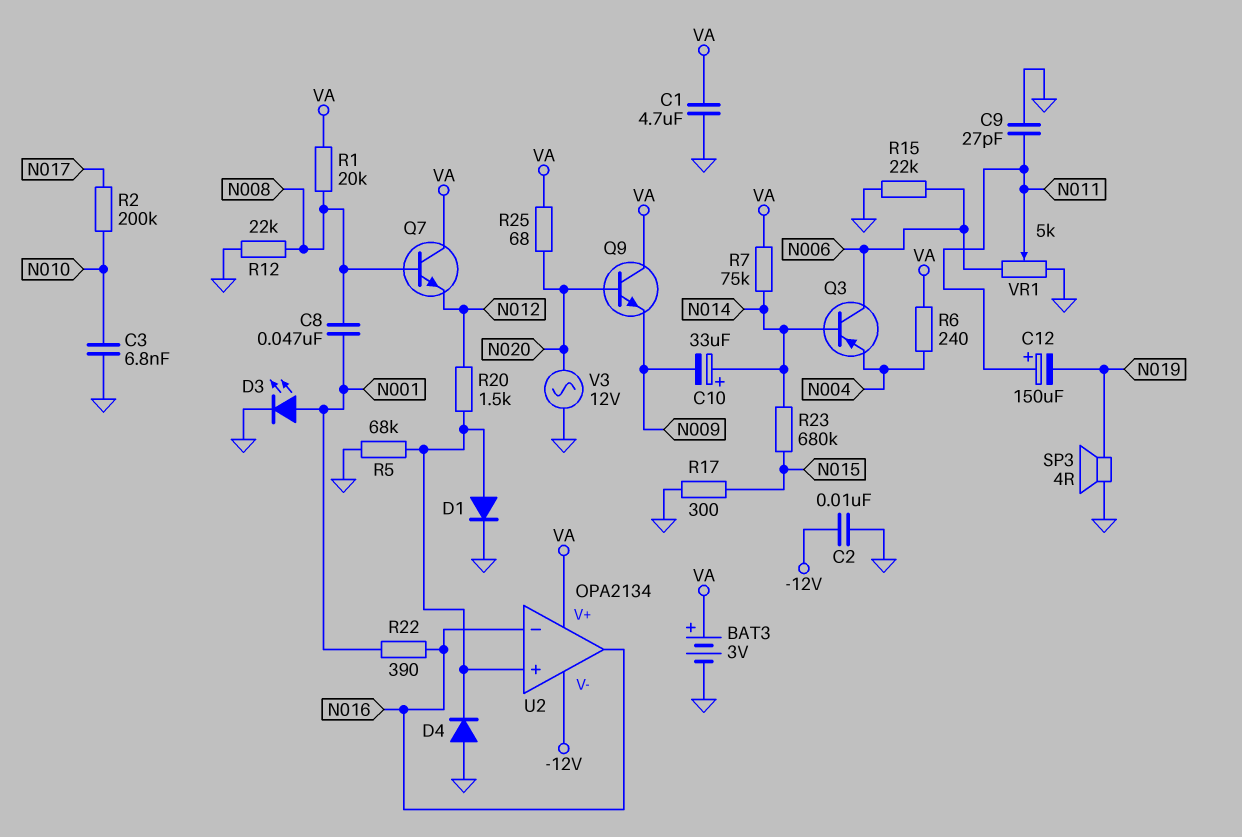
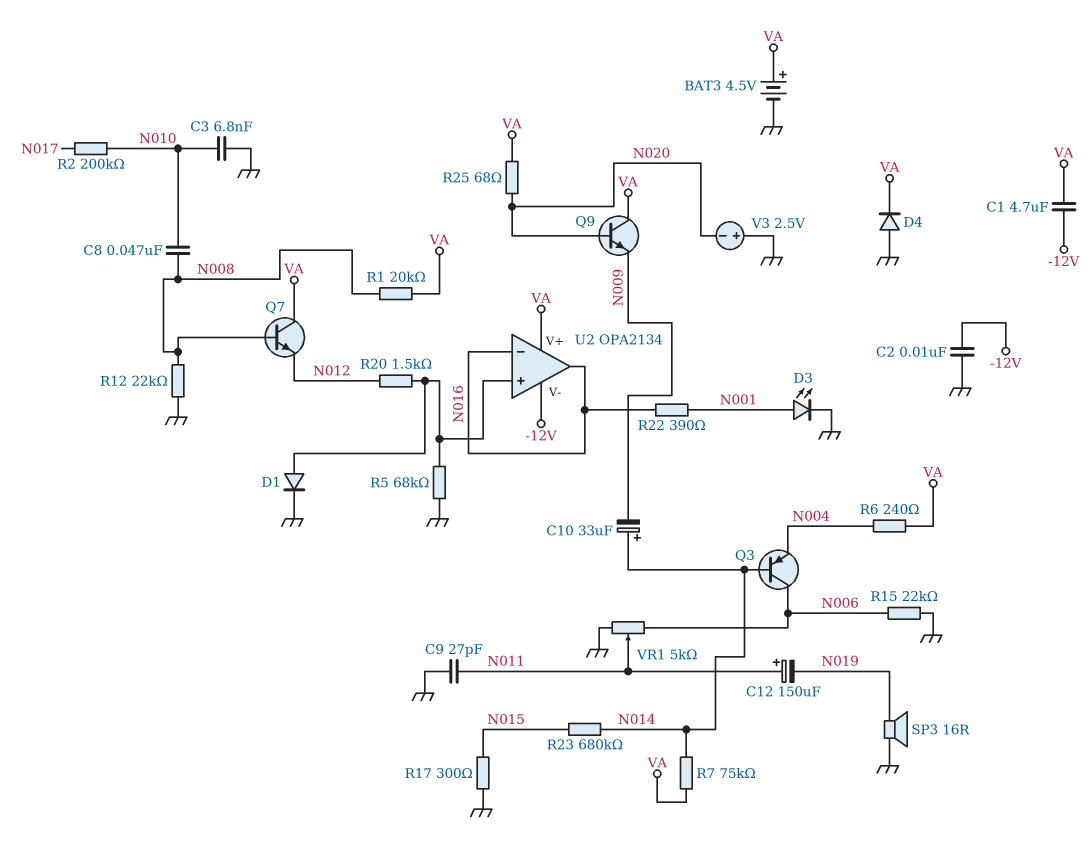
BAT3: 3V (plus VA, minus GND) -> 4.5V (plus VA, minus GND)
C1: 4.7uF (GND, VA) -> 4.7uF (-12V, VA)
C8: 47nF (N001, N008) -> 47nF (N008, N010)
D4: diode (A GND, K U2/in+) -> diode (A GND, K VA)
SP3: speaker 4R (GND, N019) -> speaker 16R (GND, N019)
V3: AC 12V (GND, N020) -> 2.5V (plus GND, minus N020)

